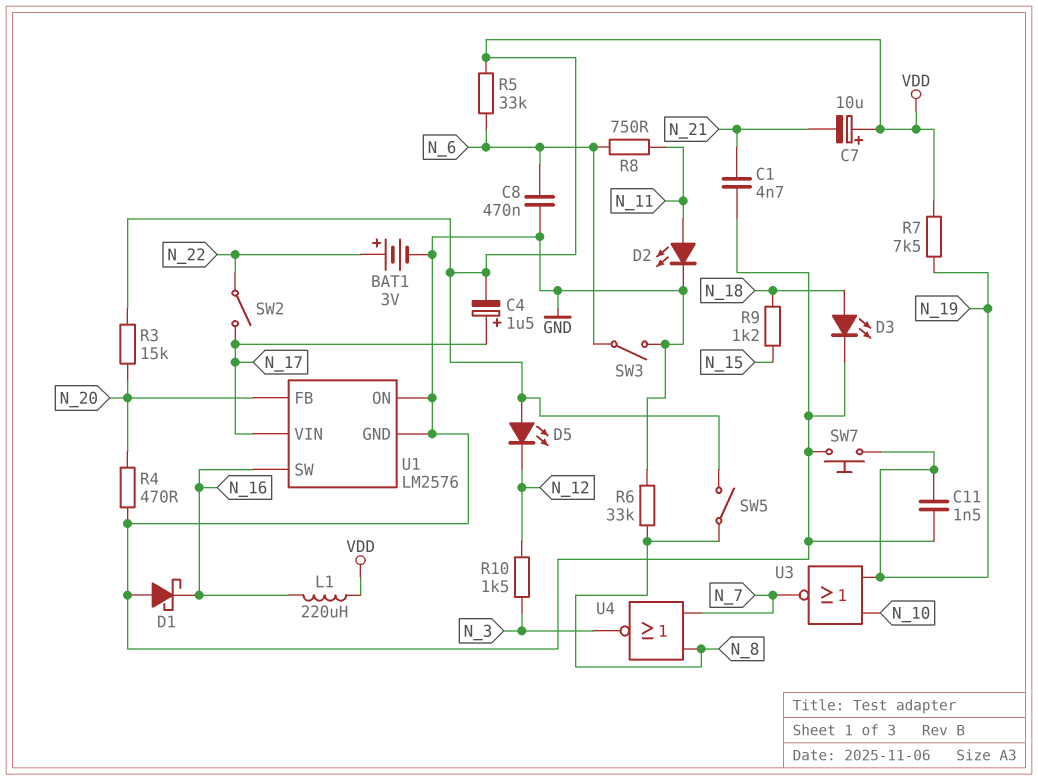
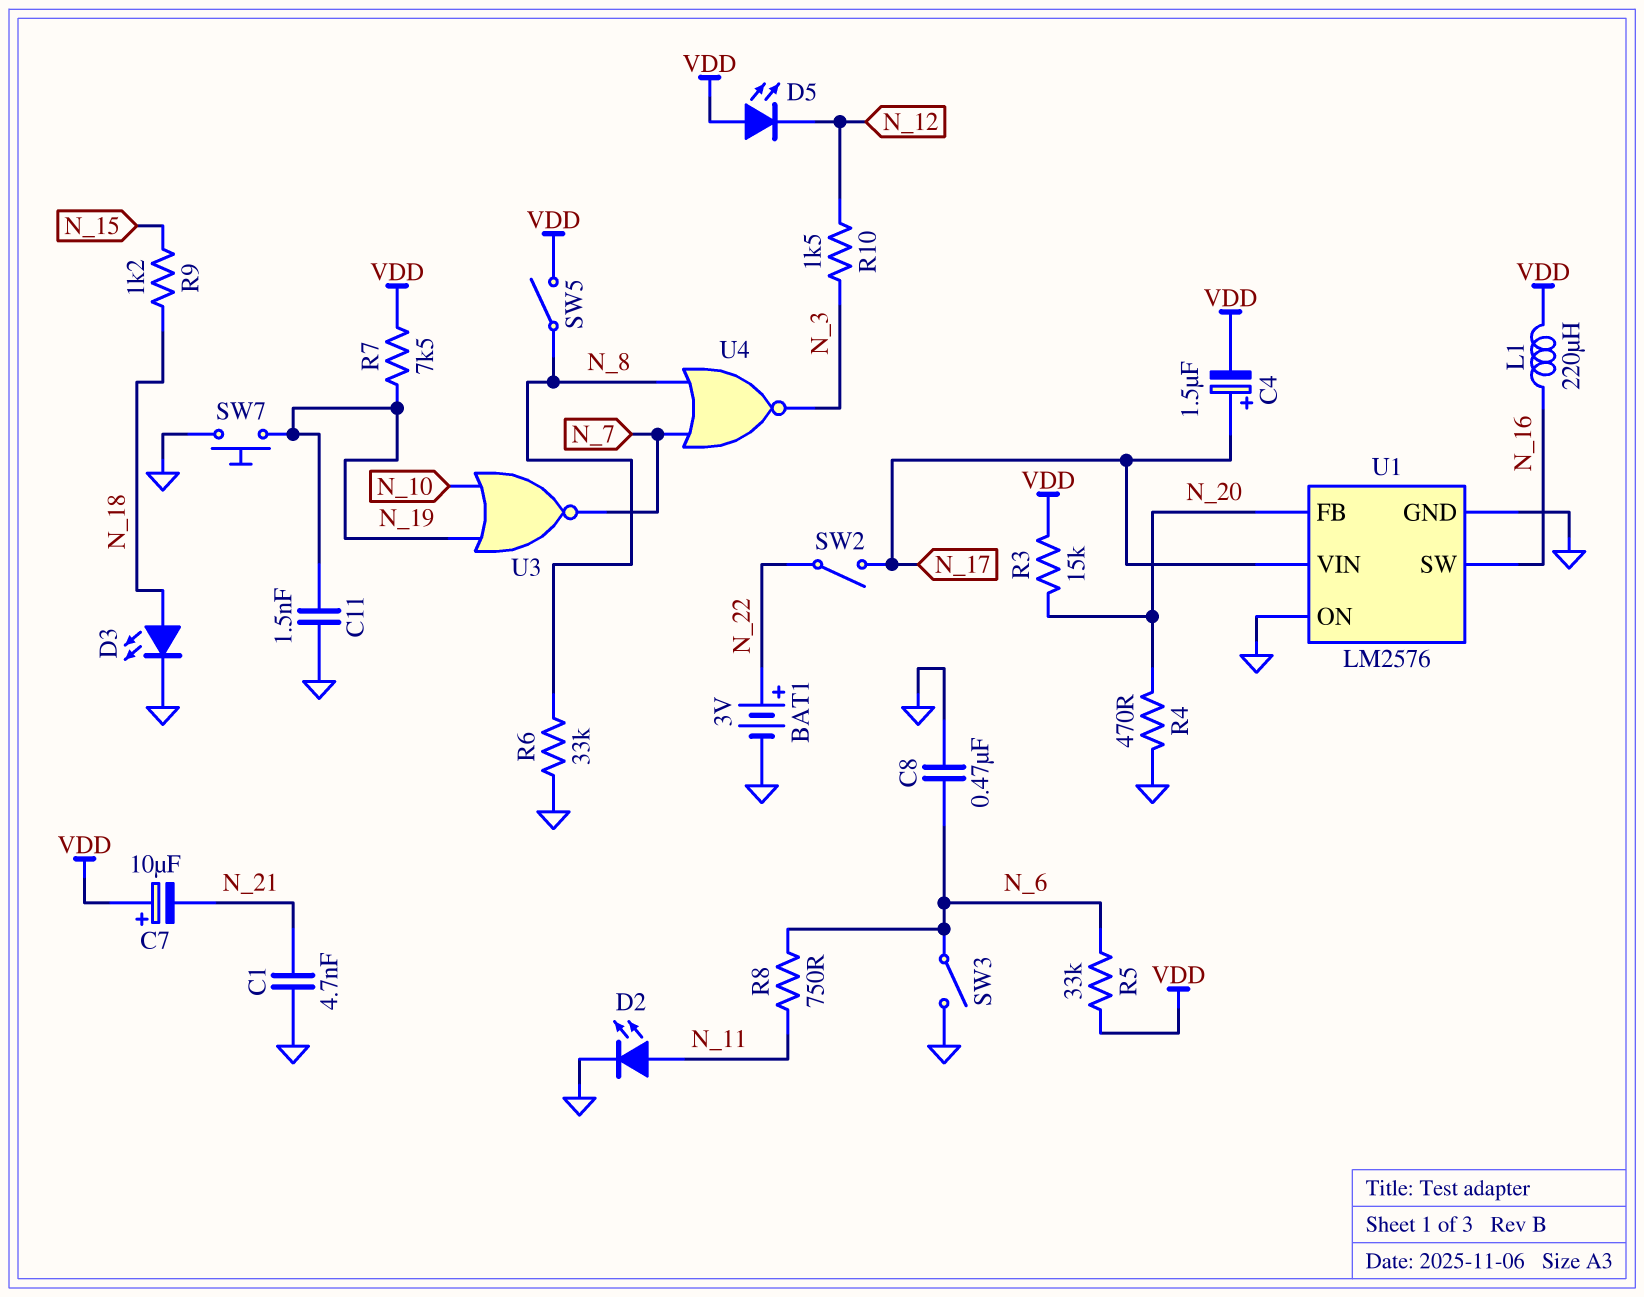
D1: schottky (A GND, K N_16) -> none

